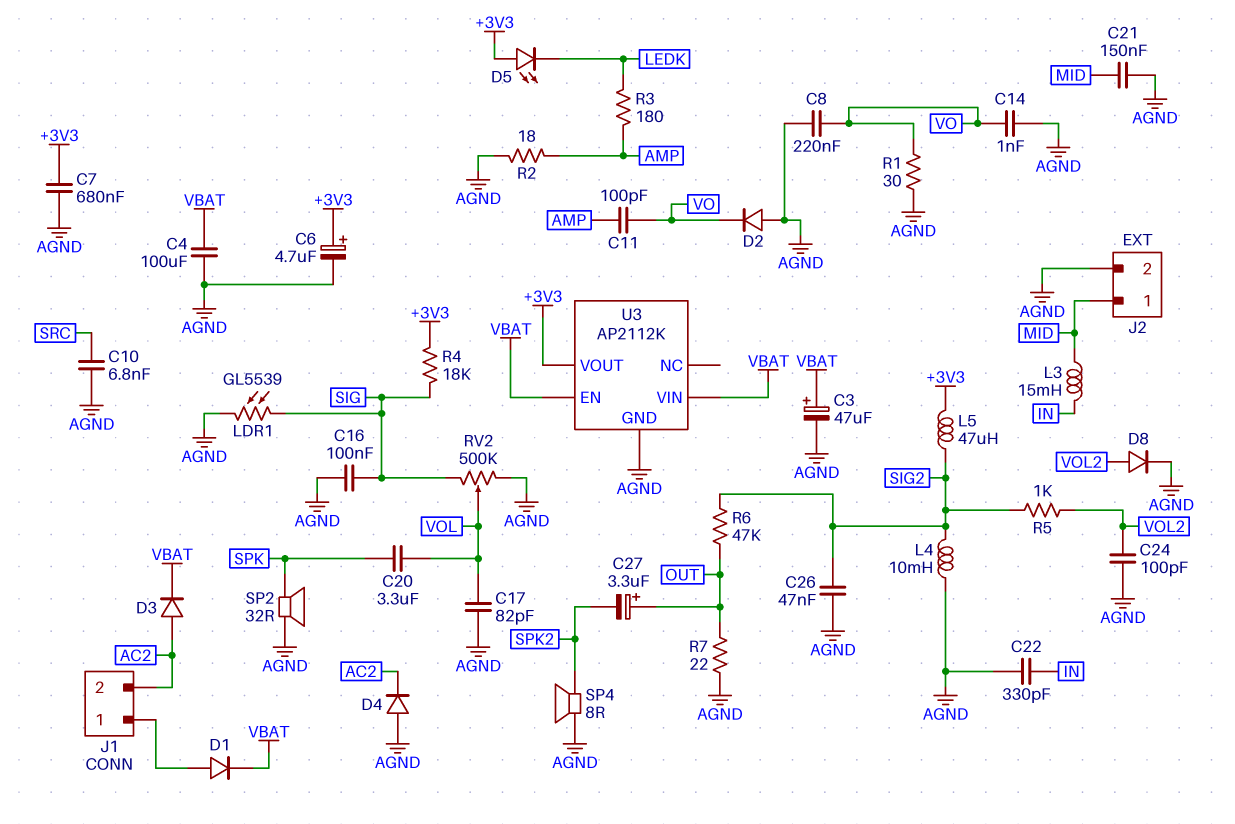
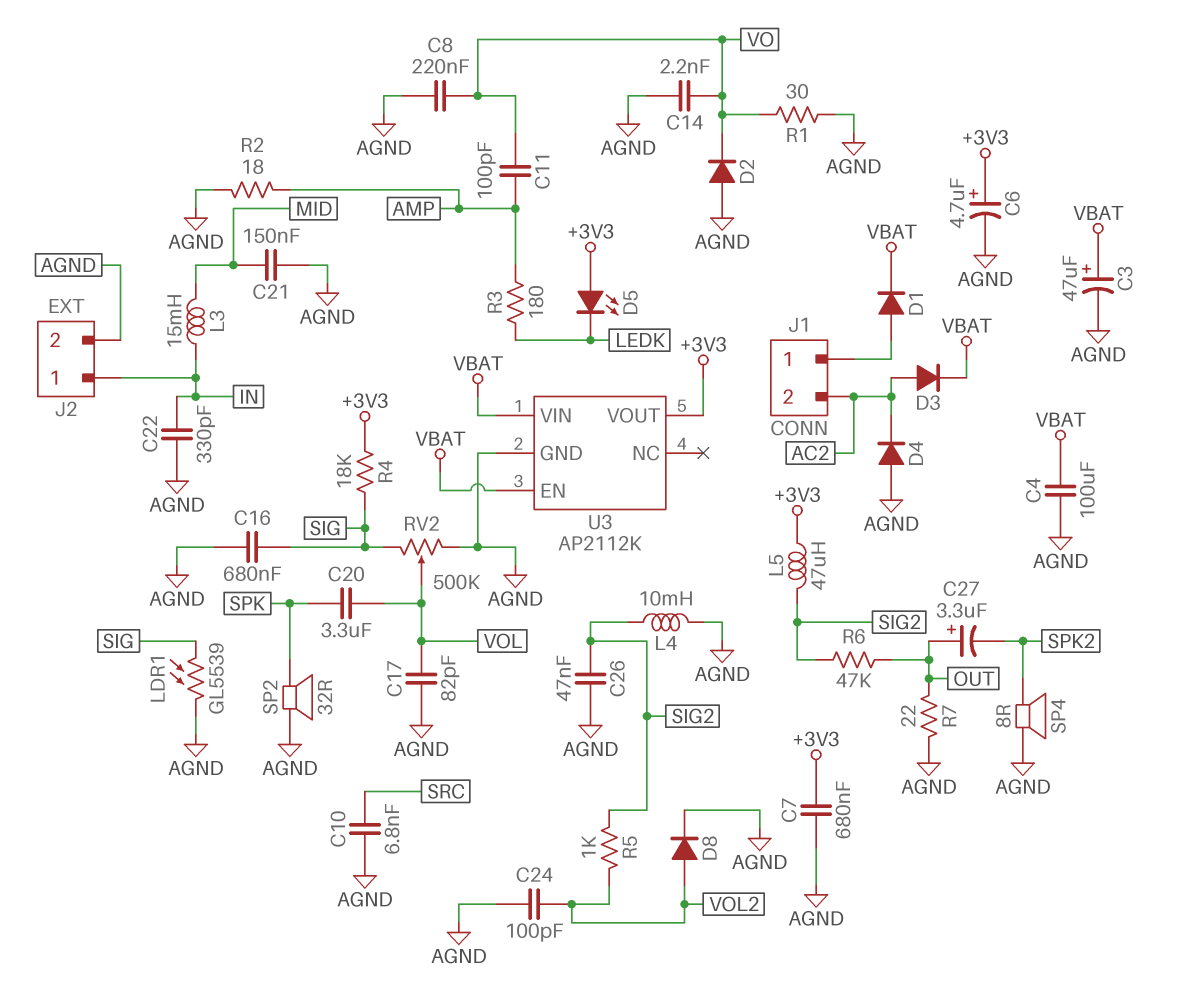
C14: 1nF (AGND, VO) -> 2.2nF (AGND, VO)
C16: 100nF (AGND, SIG) -> 680nF (AGND, SIG)
J2 pin 1: MID -> IN

